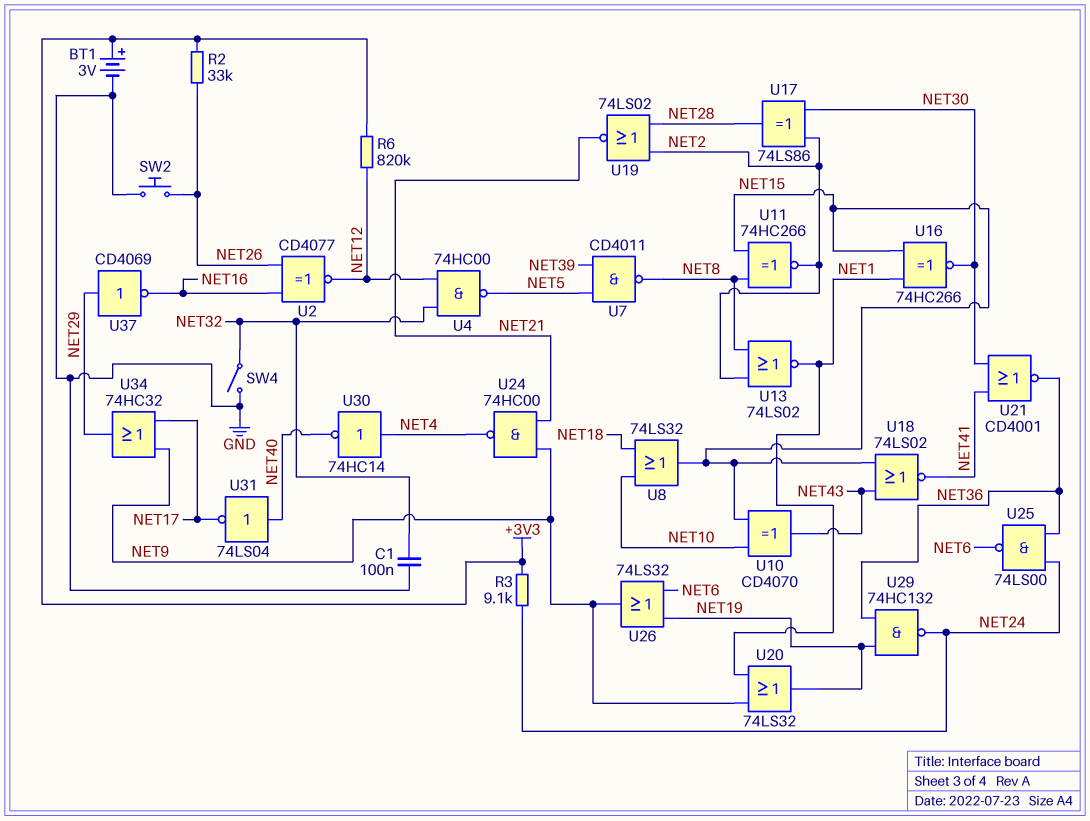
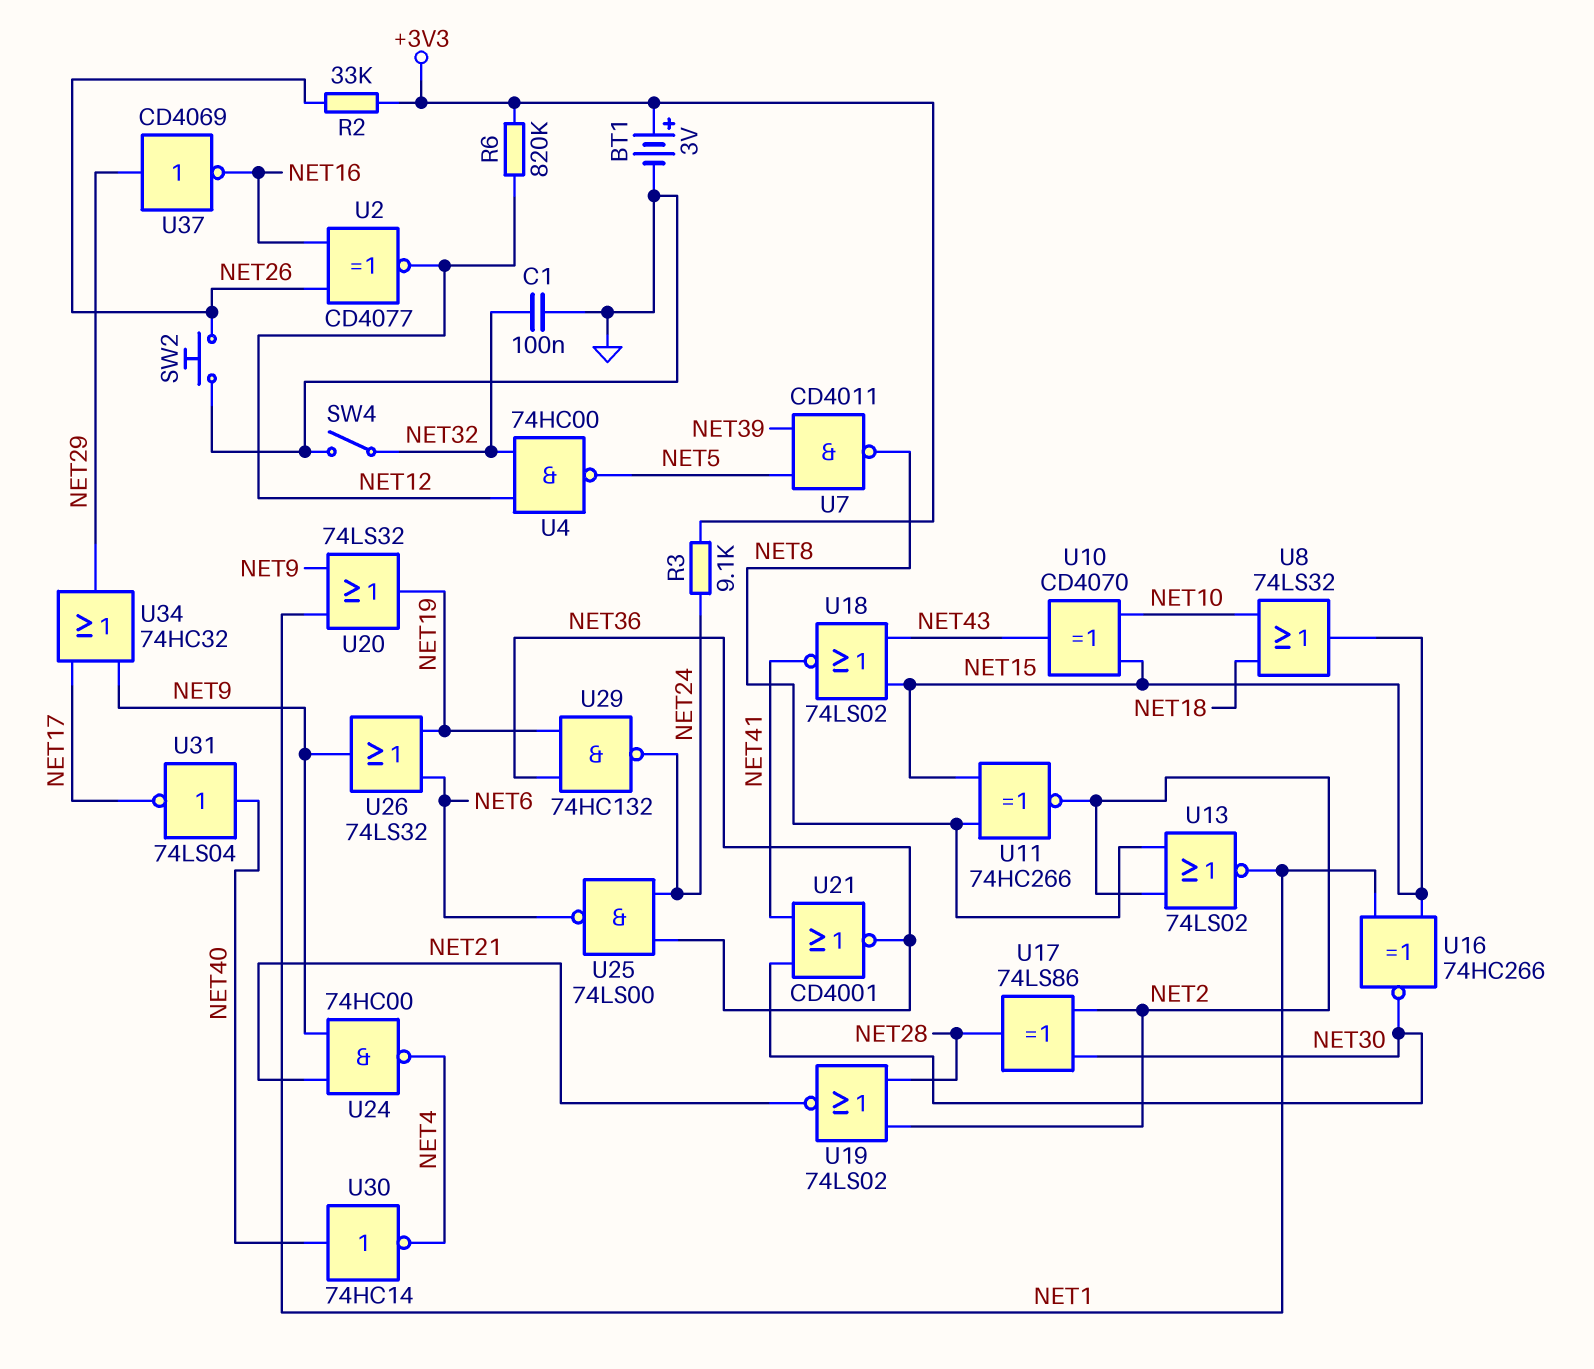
U30: NOT 74HC14 (in NET4, out NET40) -> NOT 74HC14 (in NET40, out NET4)

